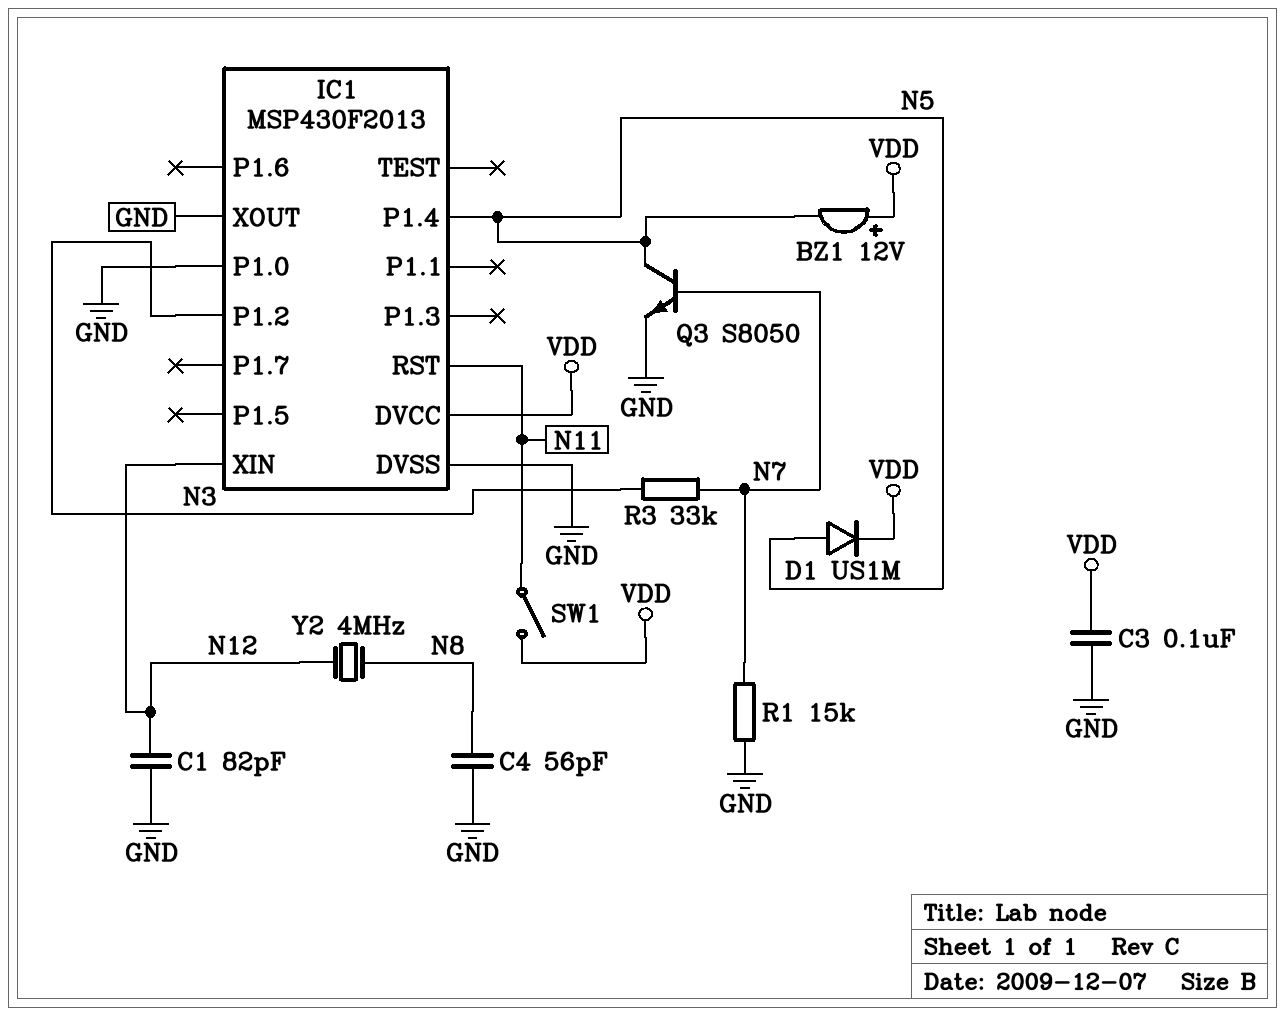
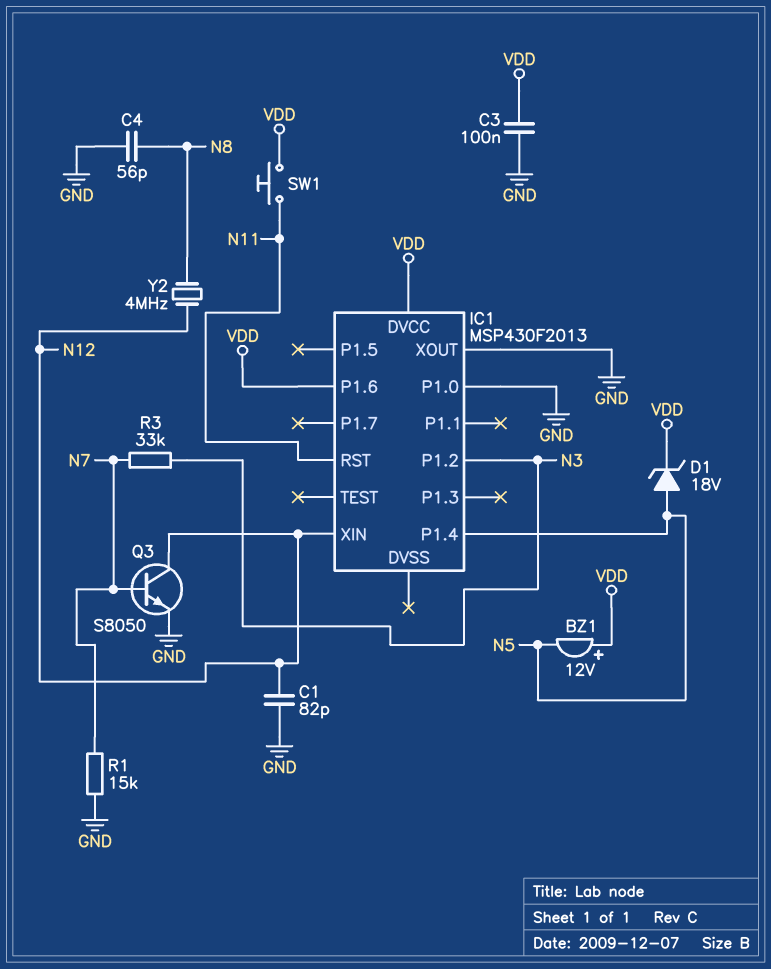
D1: diode US1M (A N5, K VDD) -> zener 18V (A N5, K VDD)
IC1 pin DVSS: GND -> none
IC1 pin P1.6: none -> VDD
Q3: NPN S8050 (B N7, C N5, E GND) -> NPN S8050 (B N7, C N12, E GND)
SW1: switch (N11, VDD) -> button (N11, VDD)

